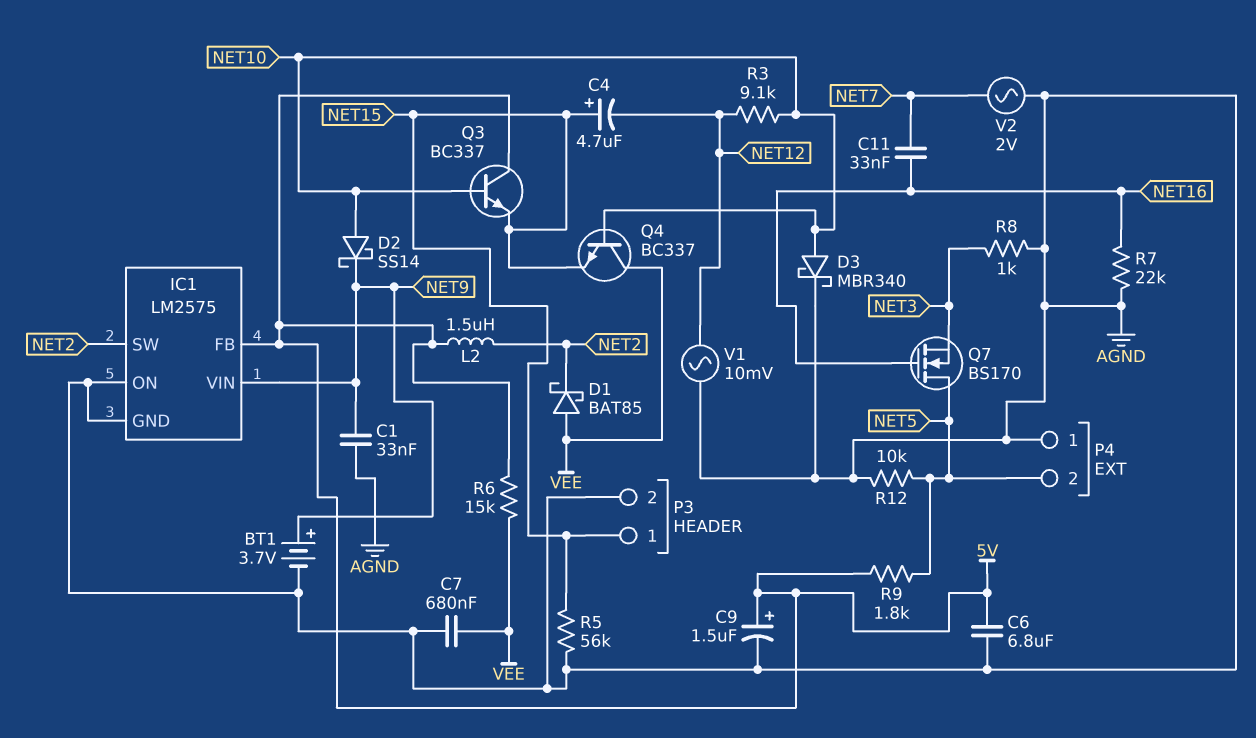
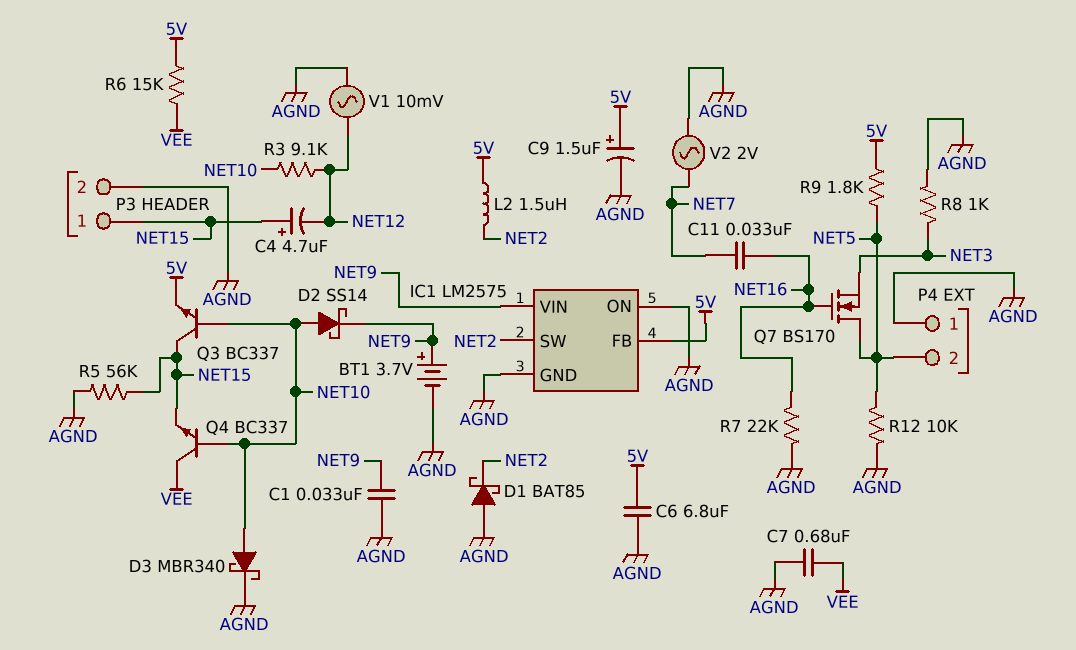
D1: schottky BAT85 (A VEE, K NET2) -> schottky BAT85 (A AGND, K NET2)
Q3: NPN BC337 (B NET10, C 5V, E NET15) -> NPN BC337 (B NET10, C NET15, E 5V)

